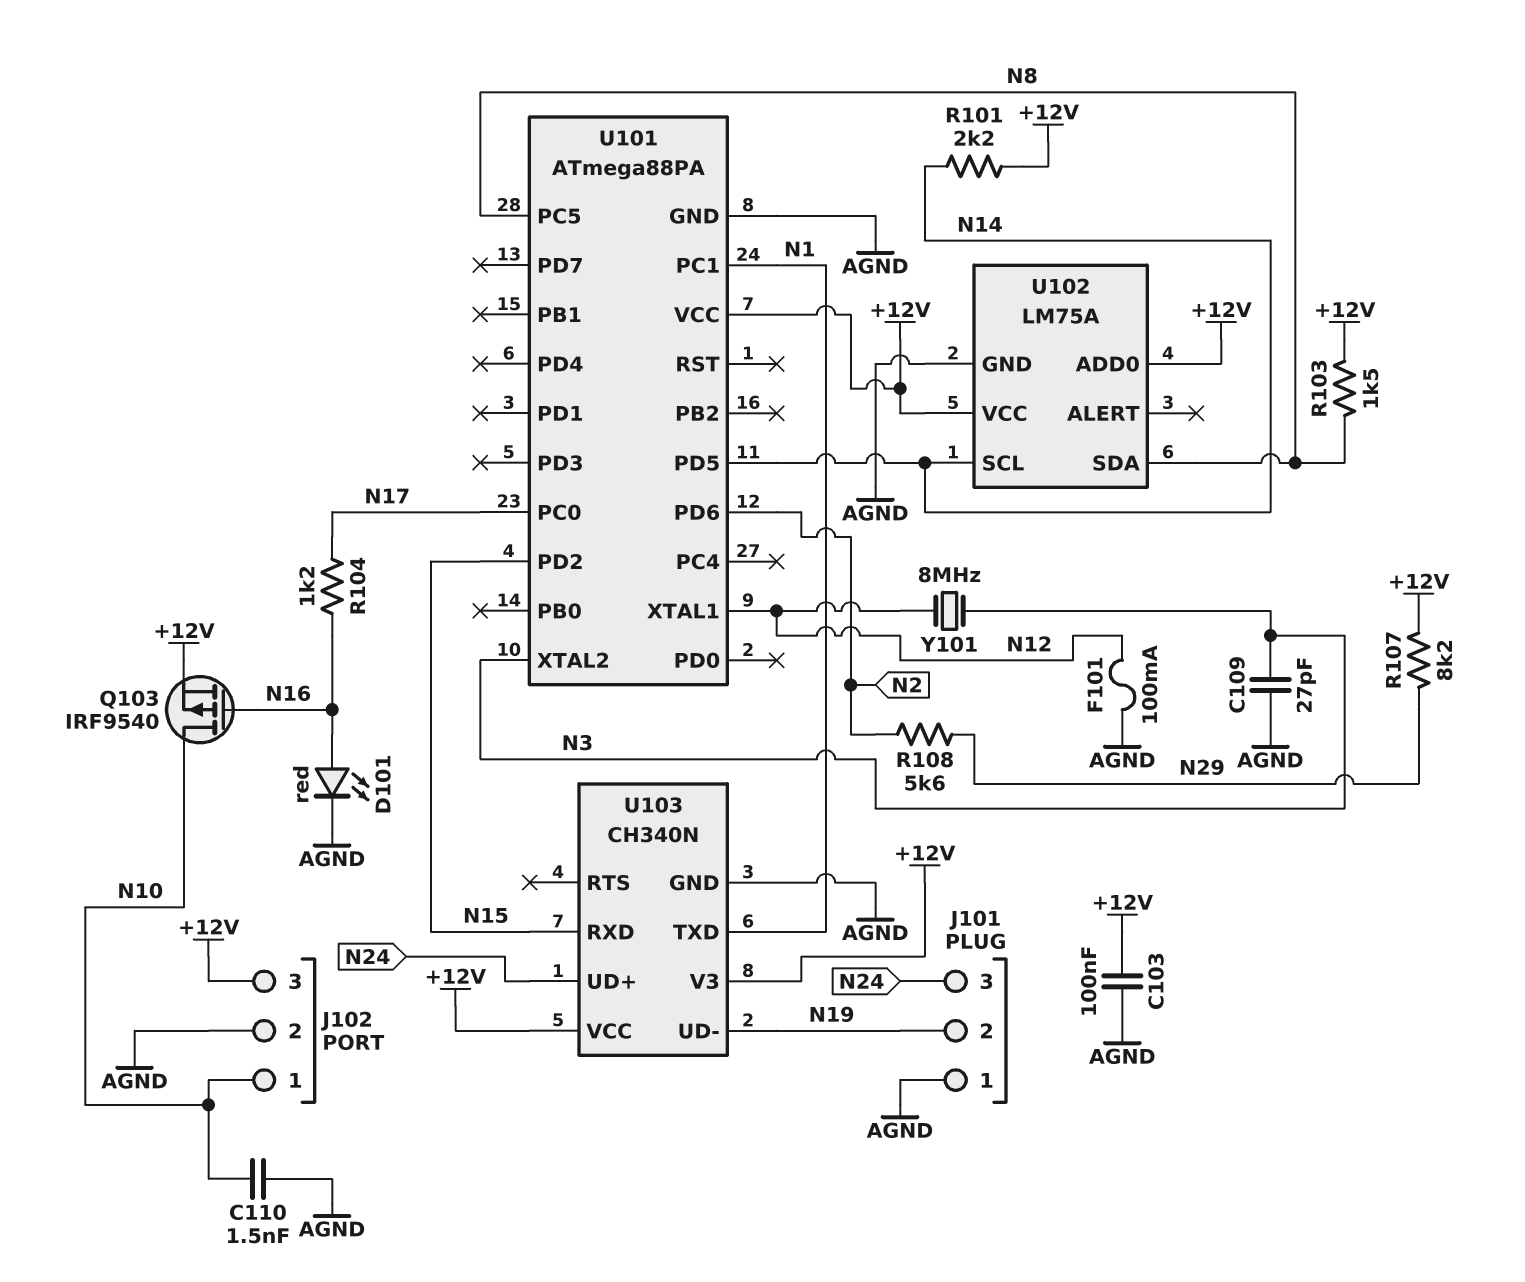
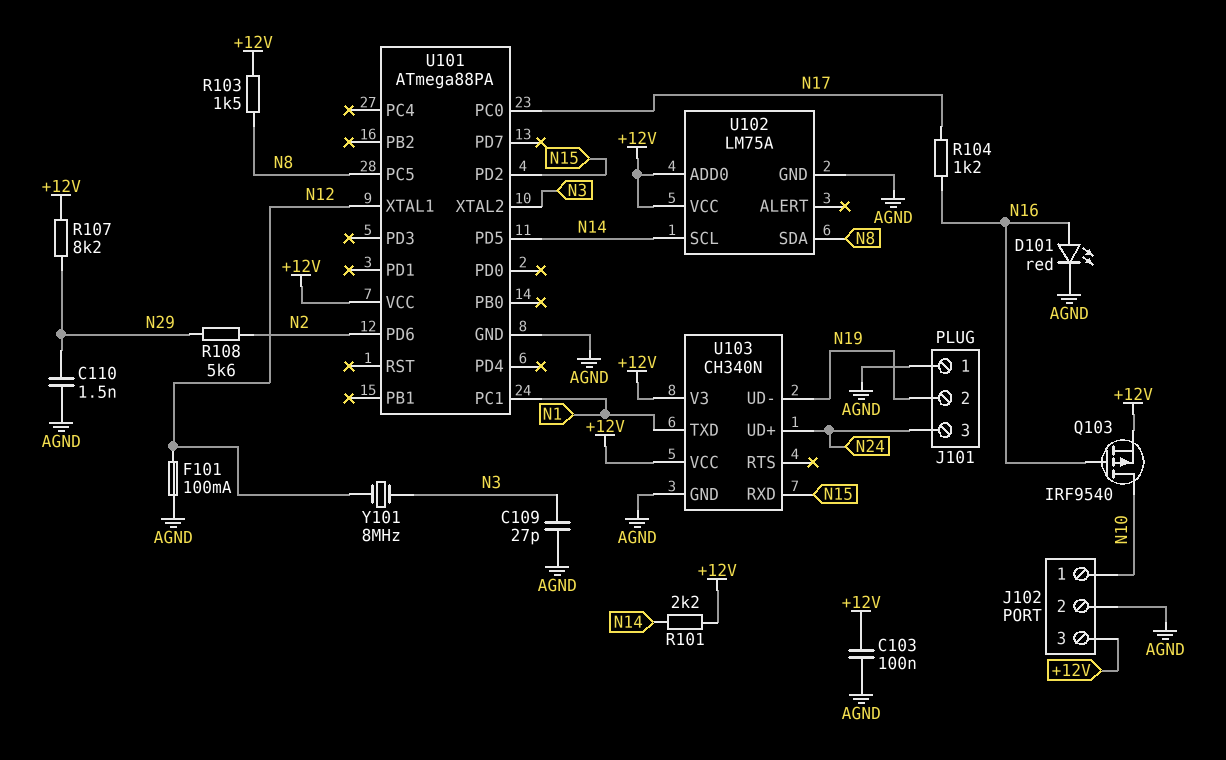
C110: 1.5nF (AGND, N10) -> 1.5nF (AGND, N29)

